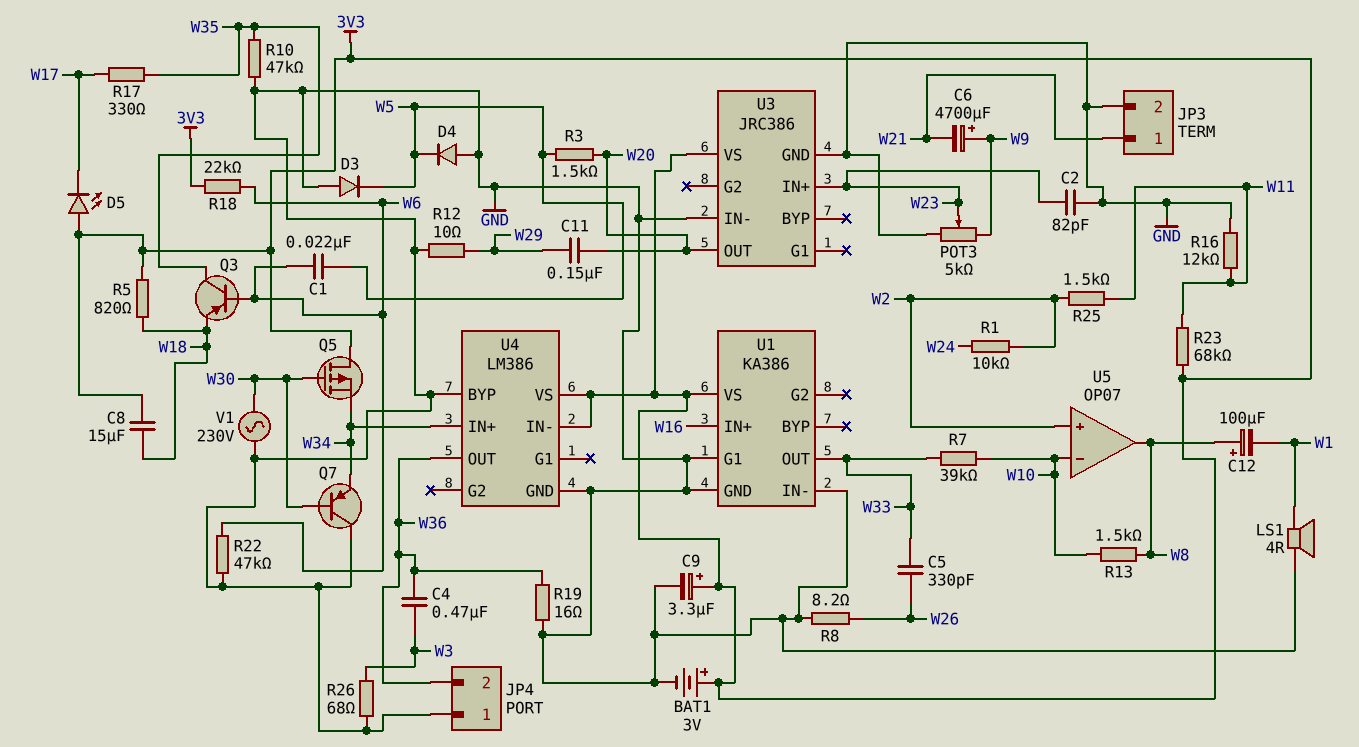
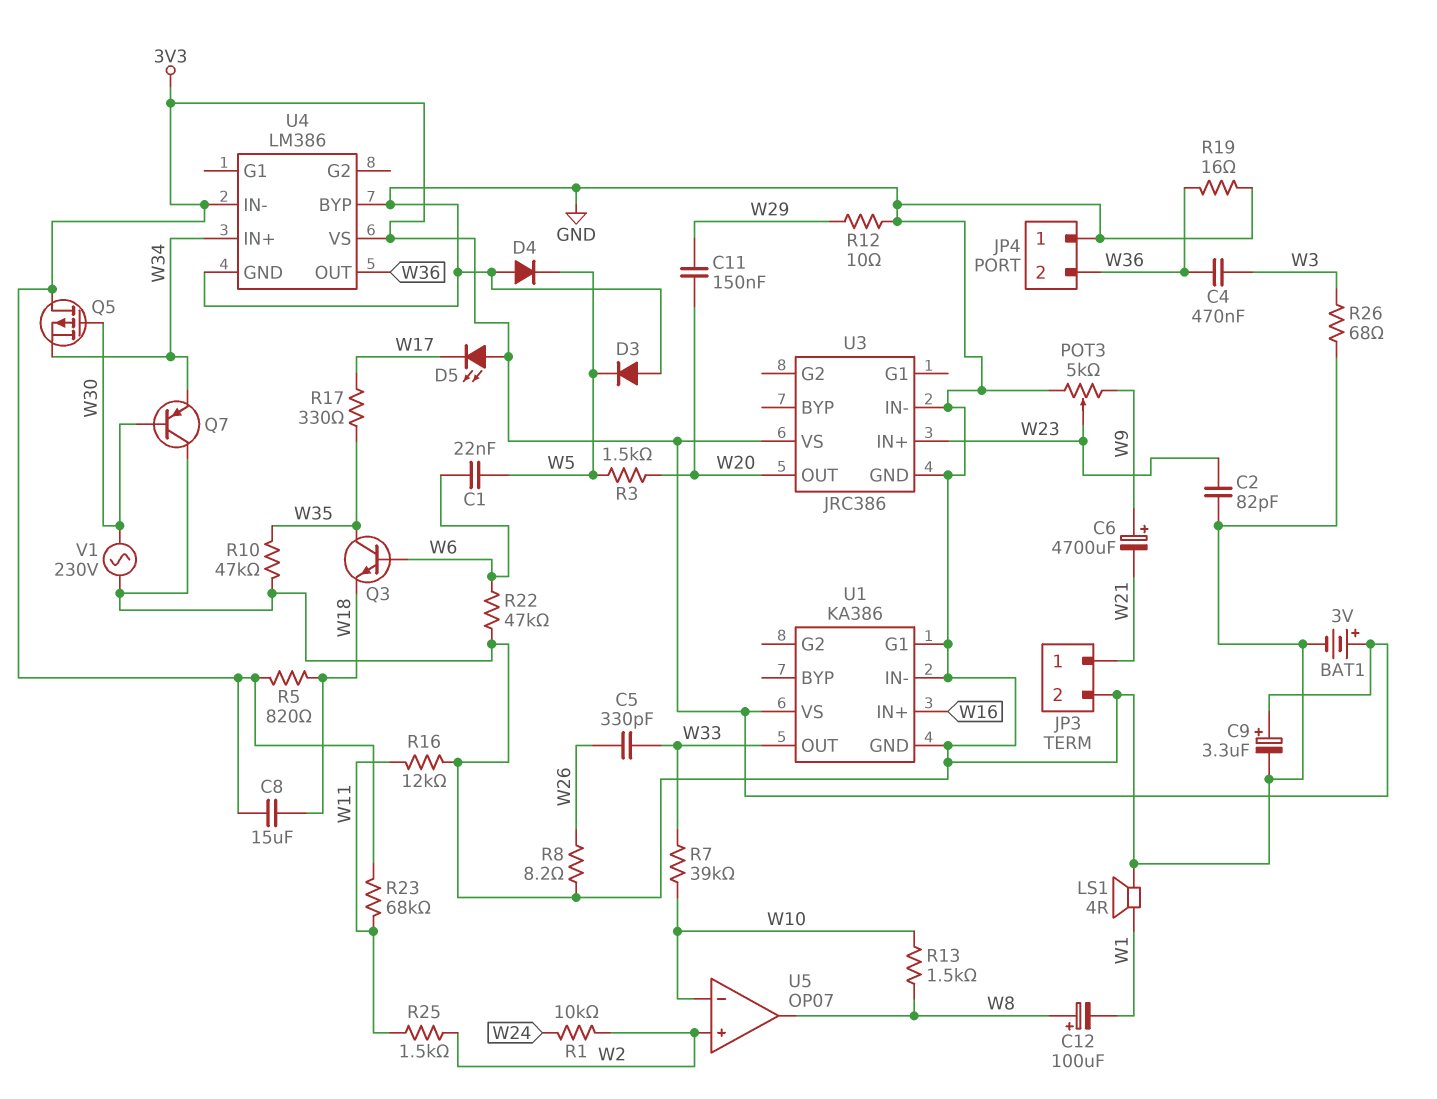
Q3: PNP (B W6, C W35, E W18) -> NPN (B W6, C W35, E W18)
R18: 22k (3V3, W6) -> none

